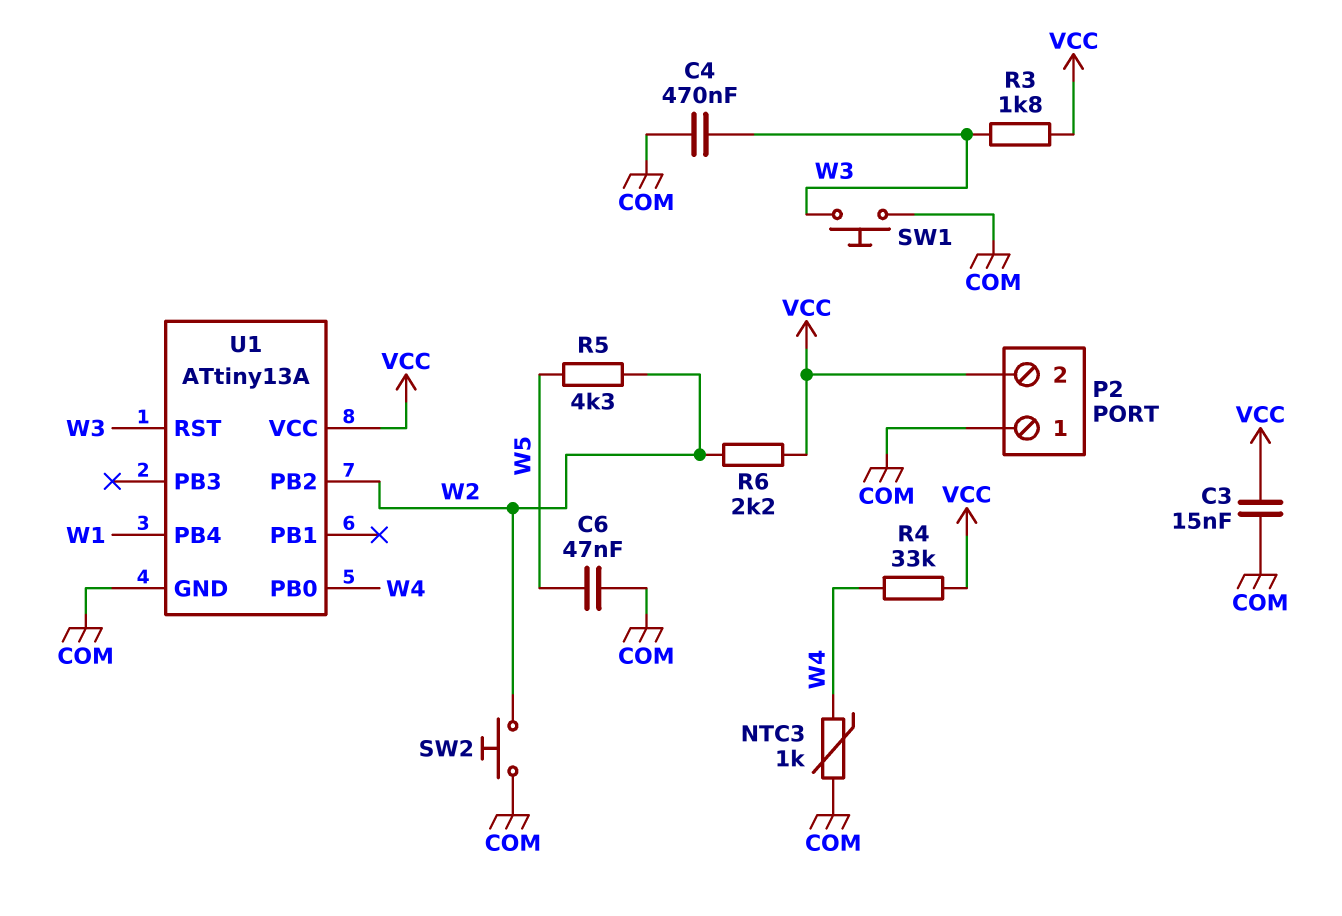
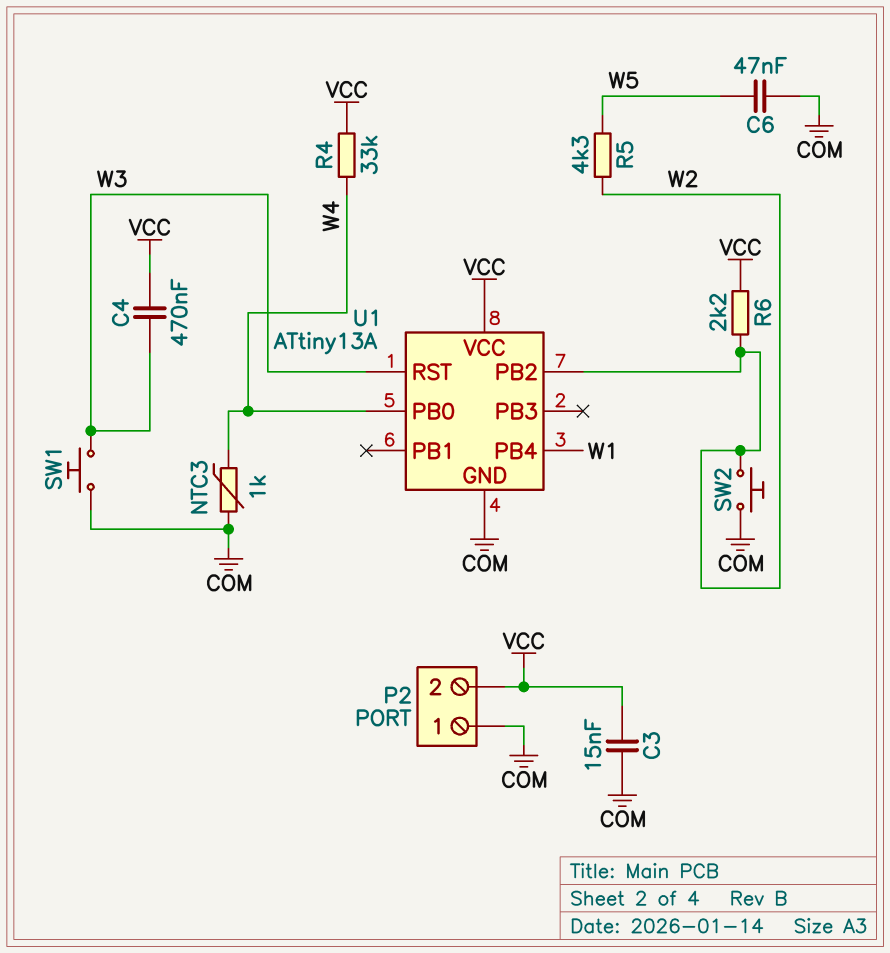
C4: 470nF (COM, W3) -> 470nF (VCC, W3)
R3: 1.8k (VCC, W3) -> none

